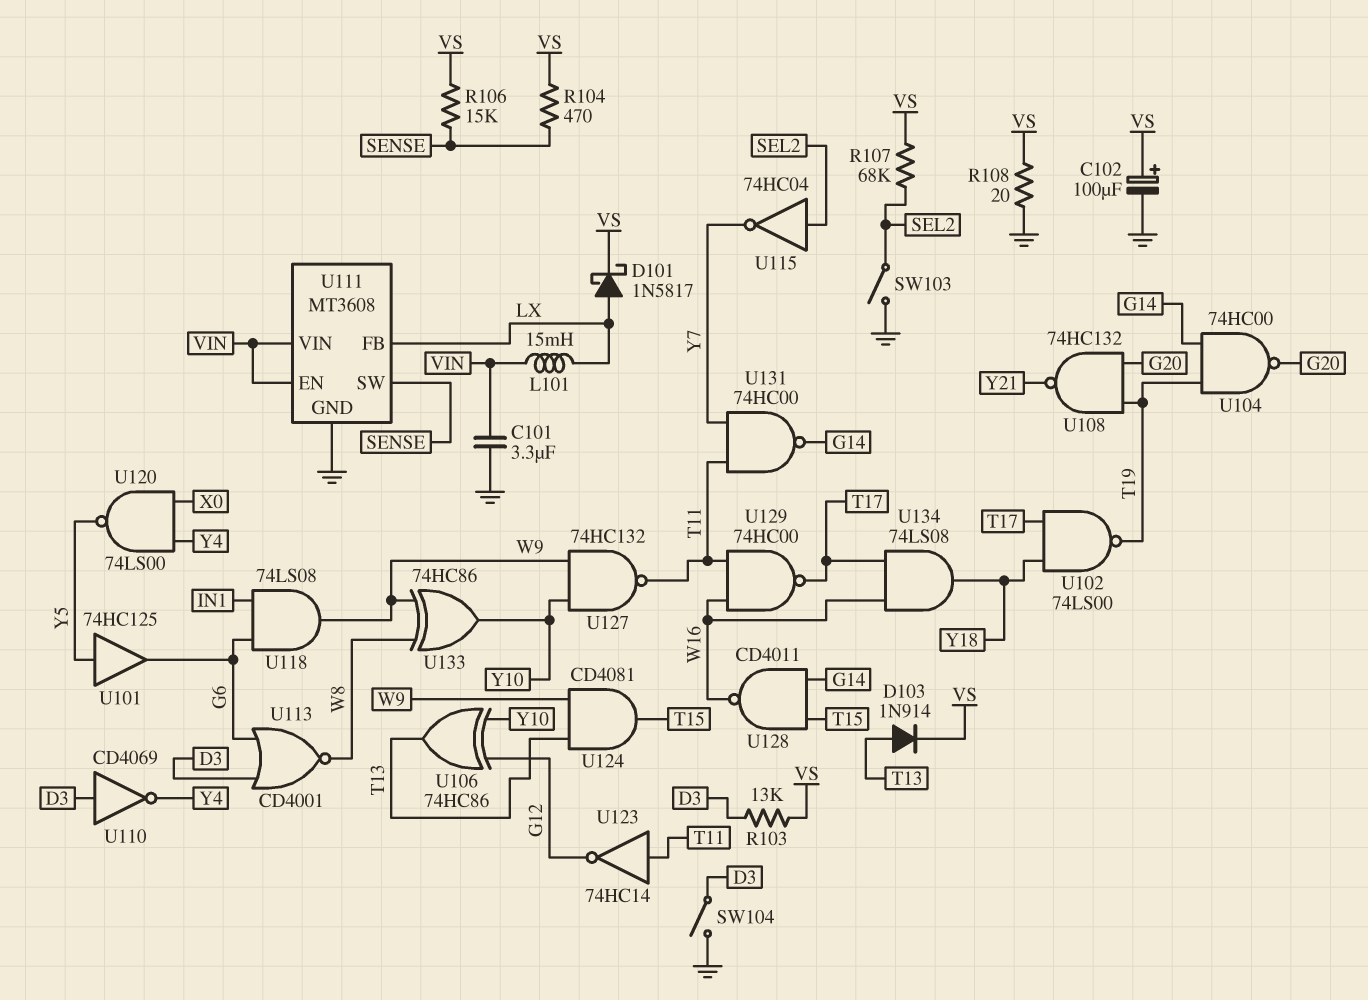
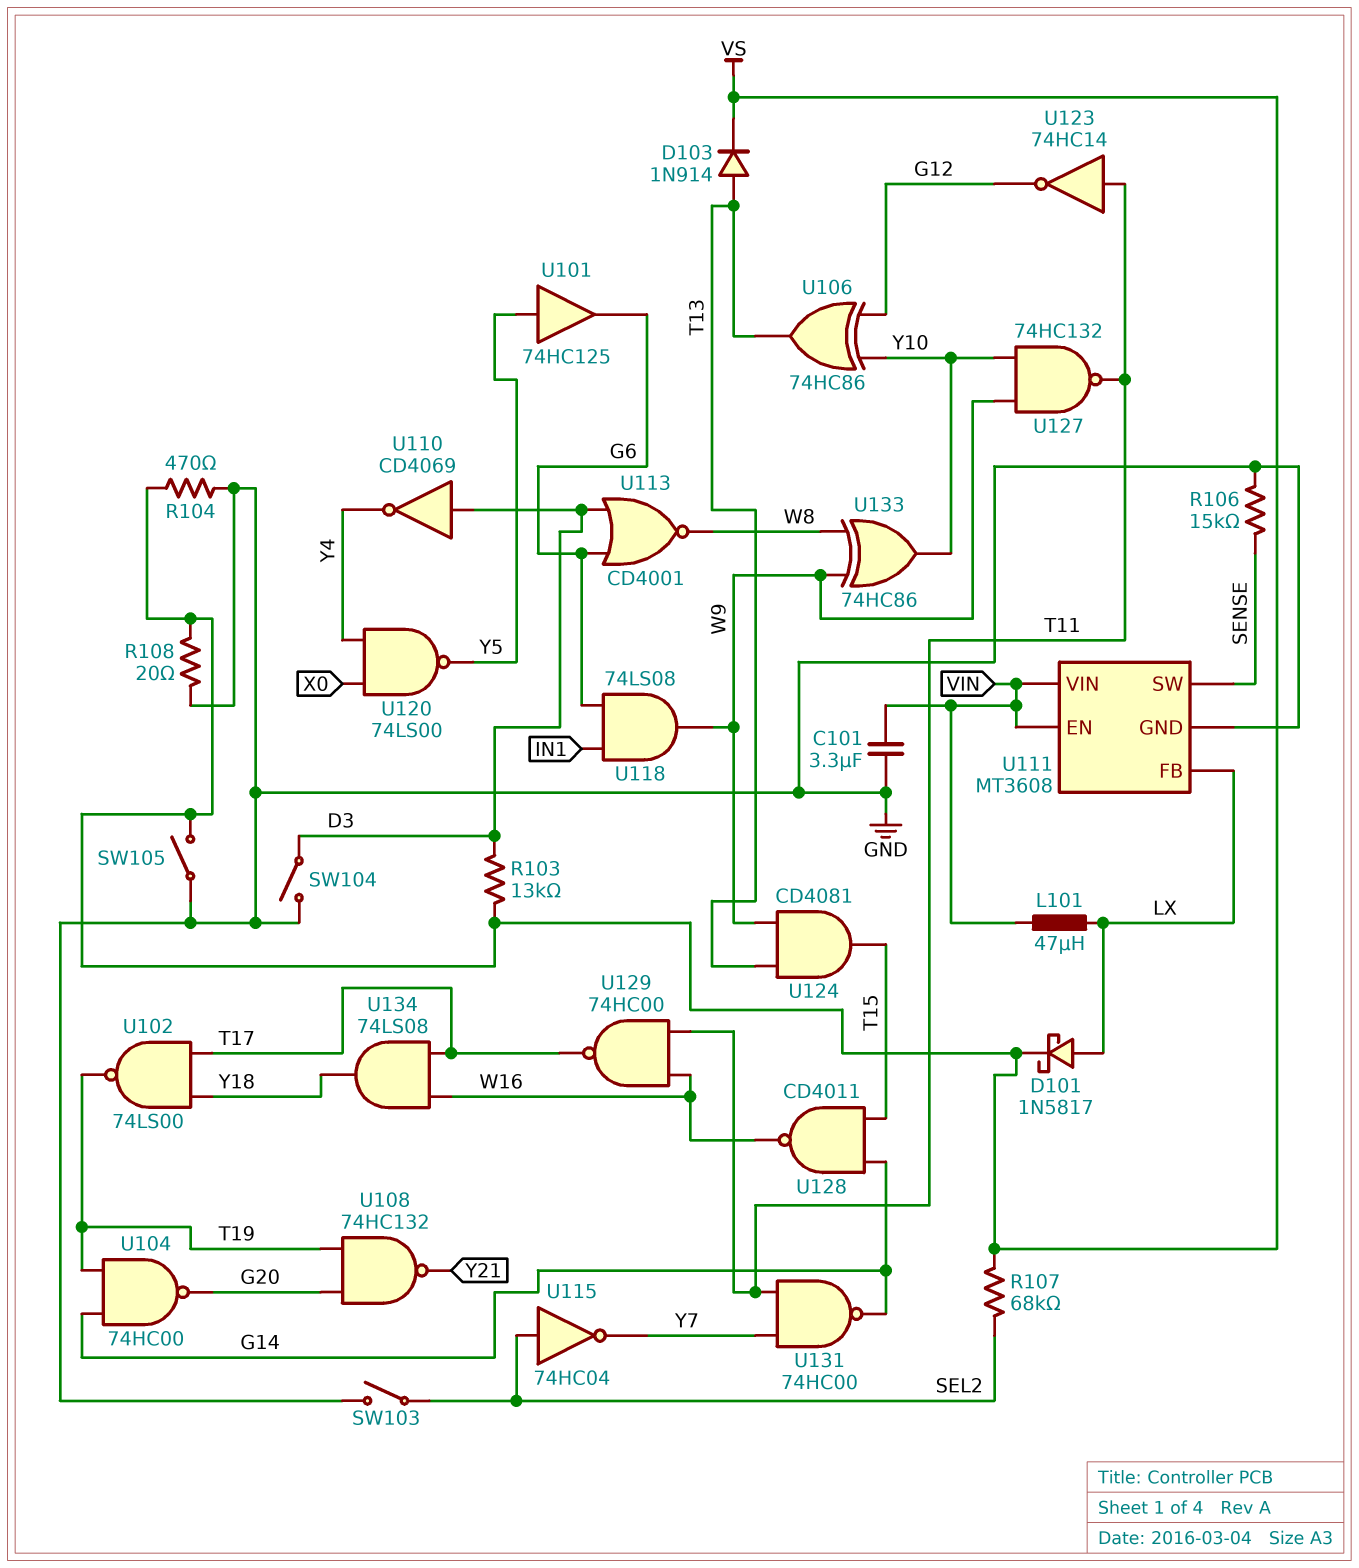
C102: 100uF (plus VS, minus GND) -> none
L101: 15mH (LX, VIN) -> 47uH (LX, VIN)
R104: 470 (SENSE, VS) -> 470 (GND, VS)
R106: 15k (SENSE, VS) -> 15k (GND, SENSE)
SW105: none -> switch (GND, VS)

